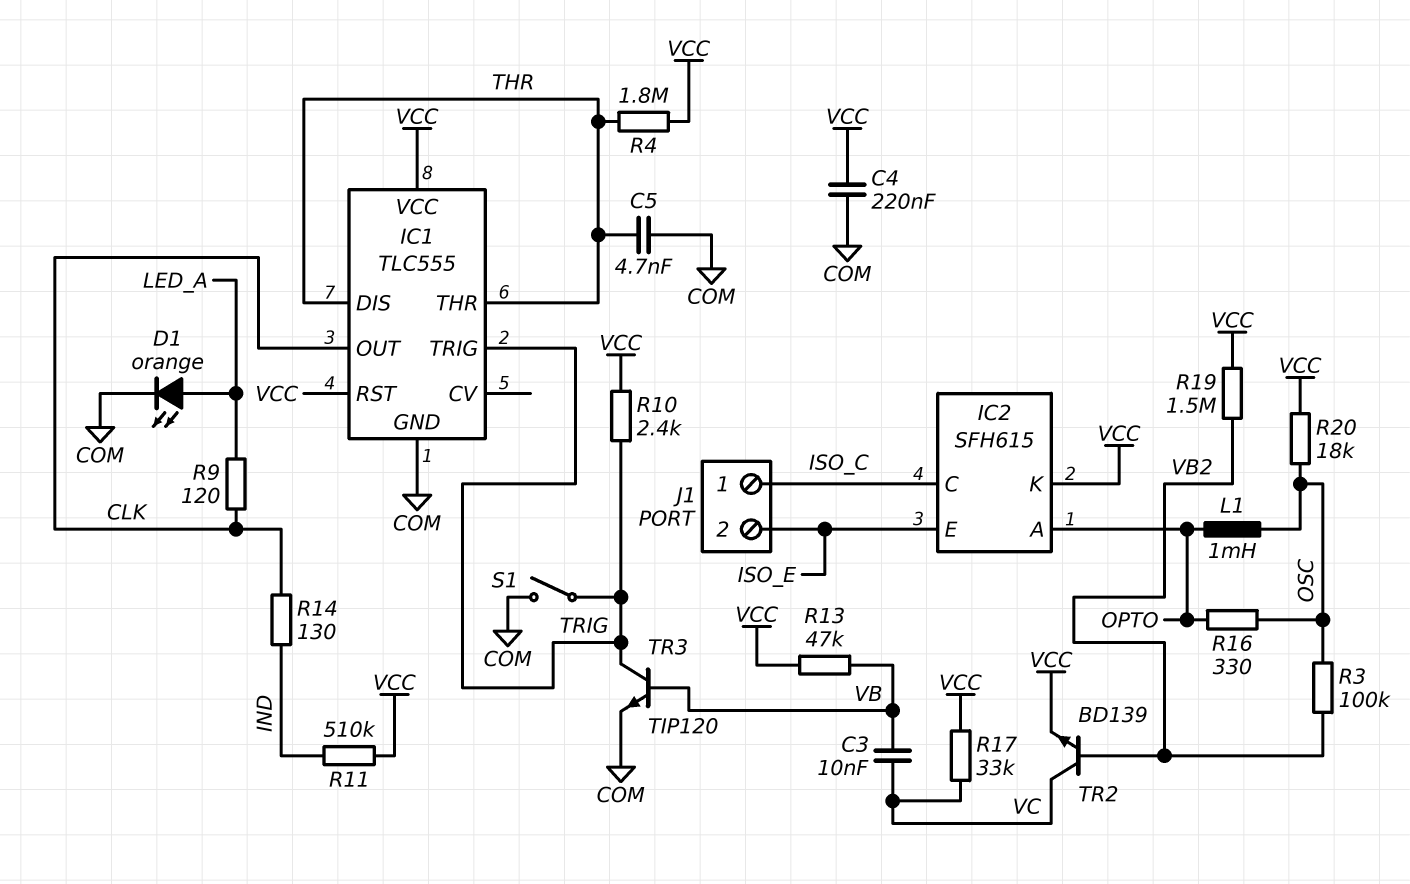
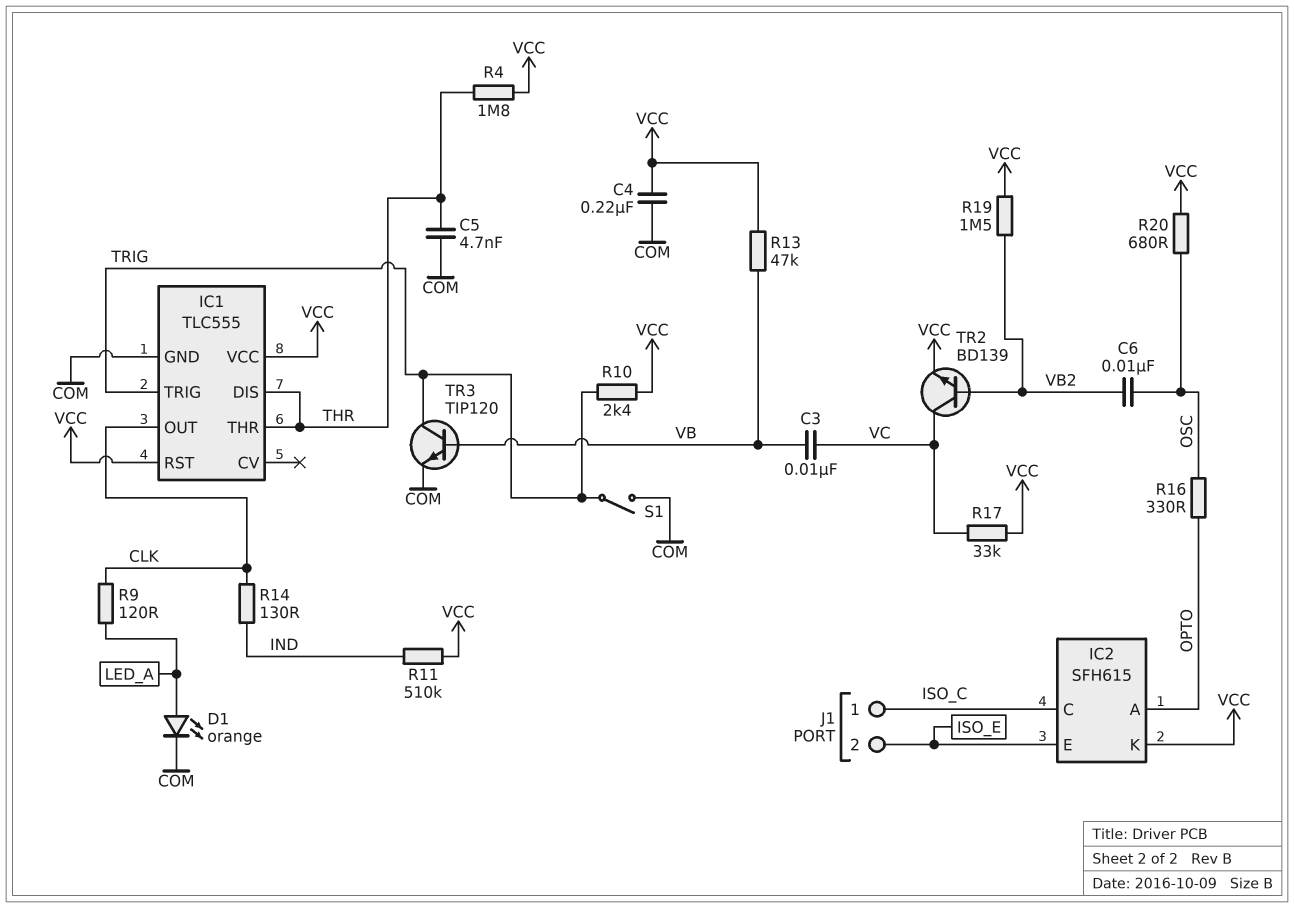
C6: none -> 10nF (OSC, VB2)
L1: 1mH (OPTO, OSC) -> none
R3: 100k (OSC, VB2) -> none
R20: 18k (OSC, VCC) -> 680 (OSC, VCC)

